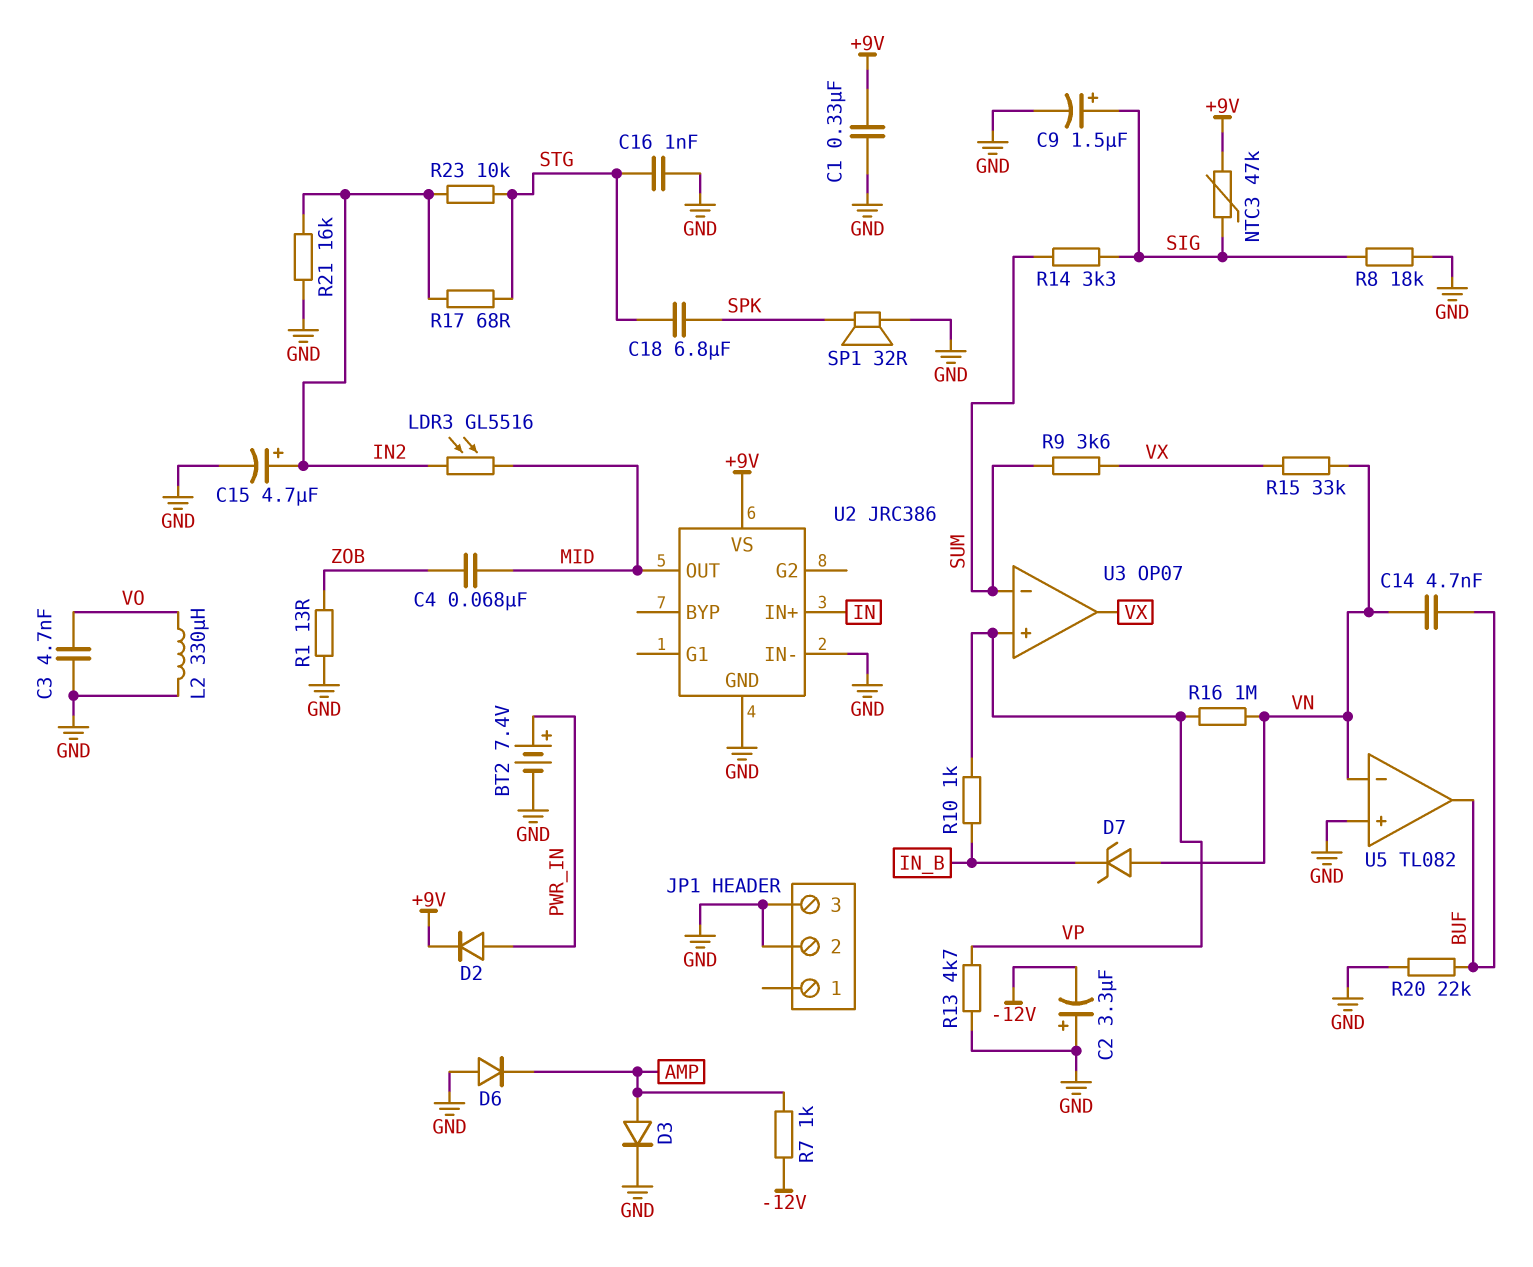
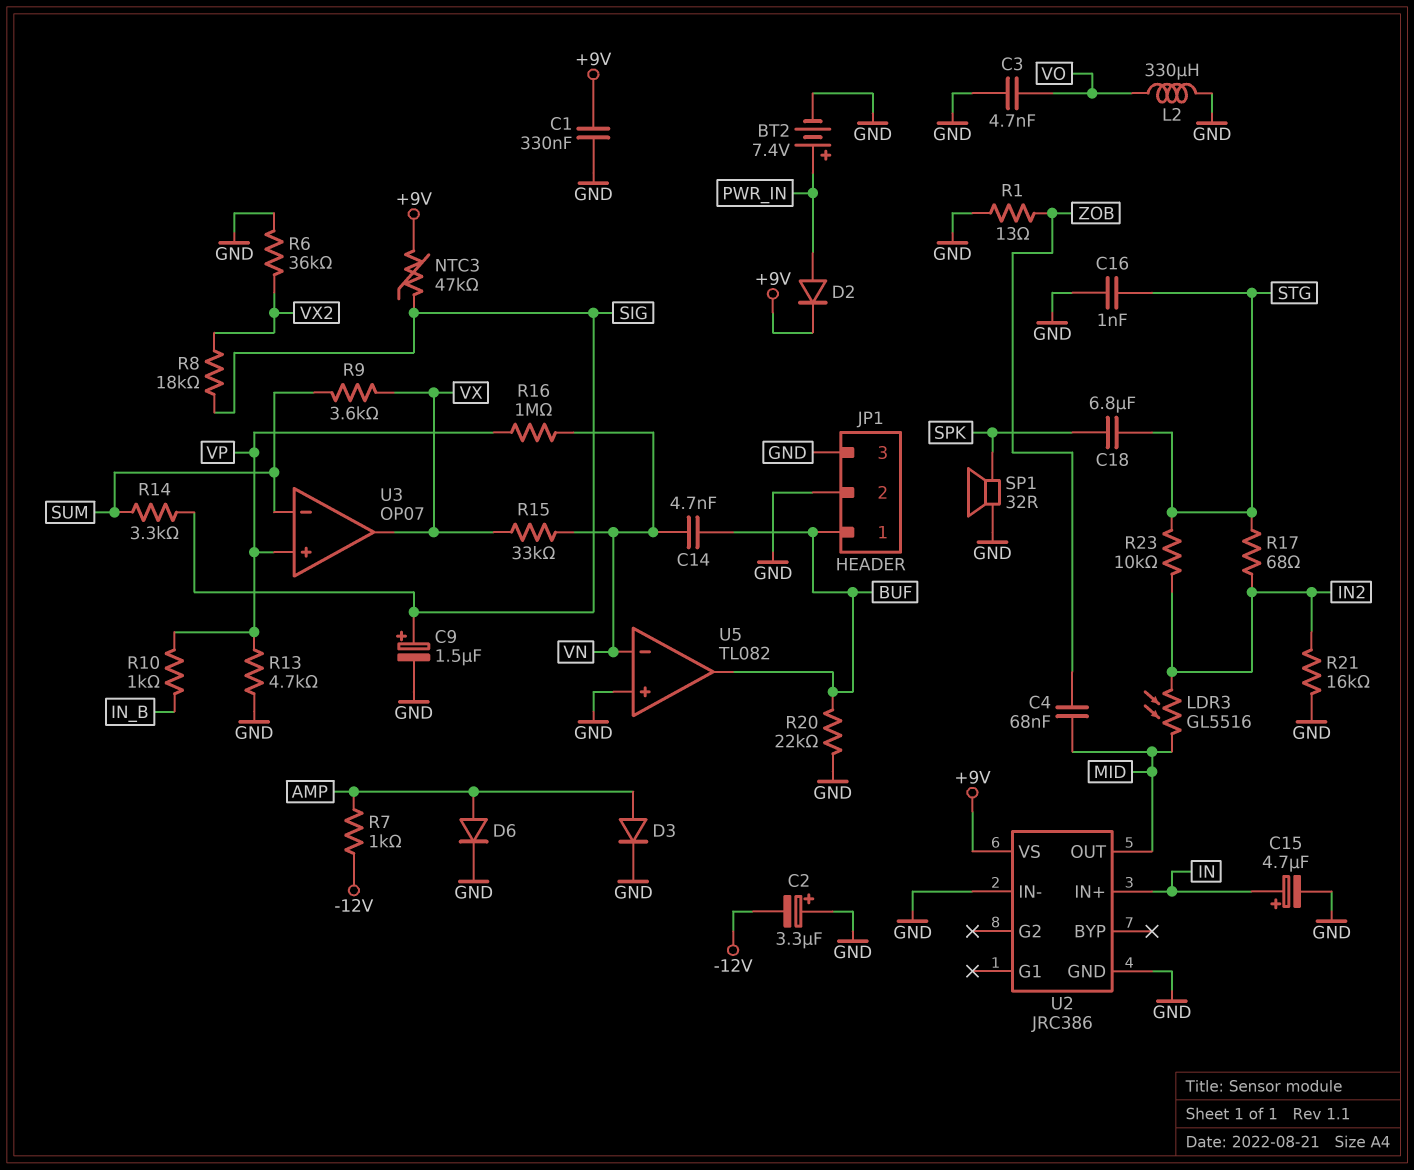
C15: 4.7uF (plus IN2, minus GND) -> 4.7uF (plus IN, minus GND)
D6: diode (A GND, K AMP) -> diode (A AMP, K GND)
D7: zener (A VN, K IN_B) -> none
JP1 pin 1: none -> BUF
R6: none -> 36k (GND, VX2)
R8: 18k (GND, SIG) -> 18k (SIG, VX2)

